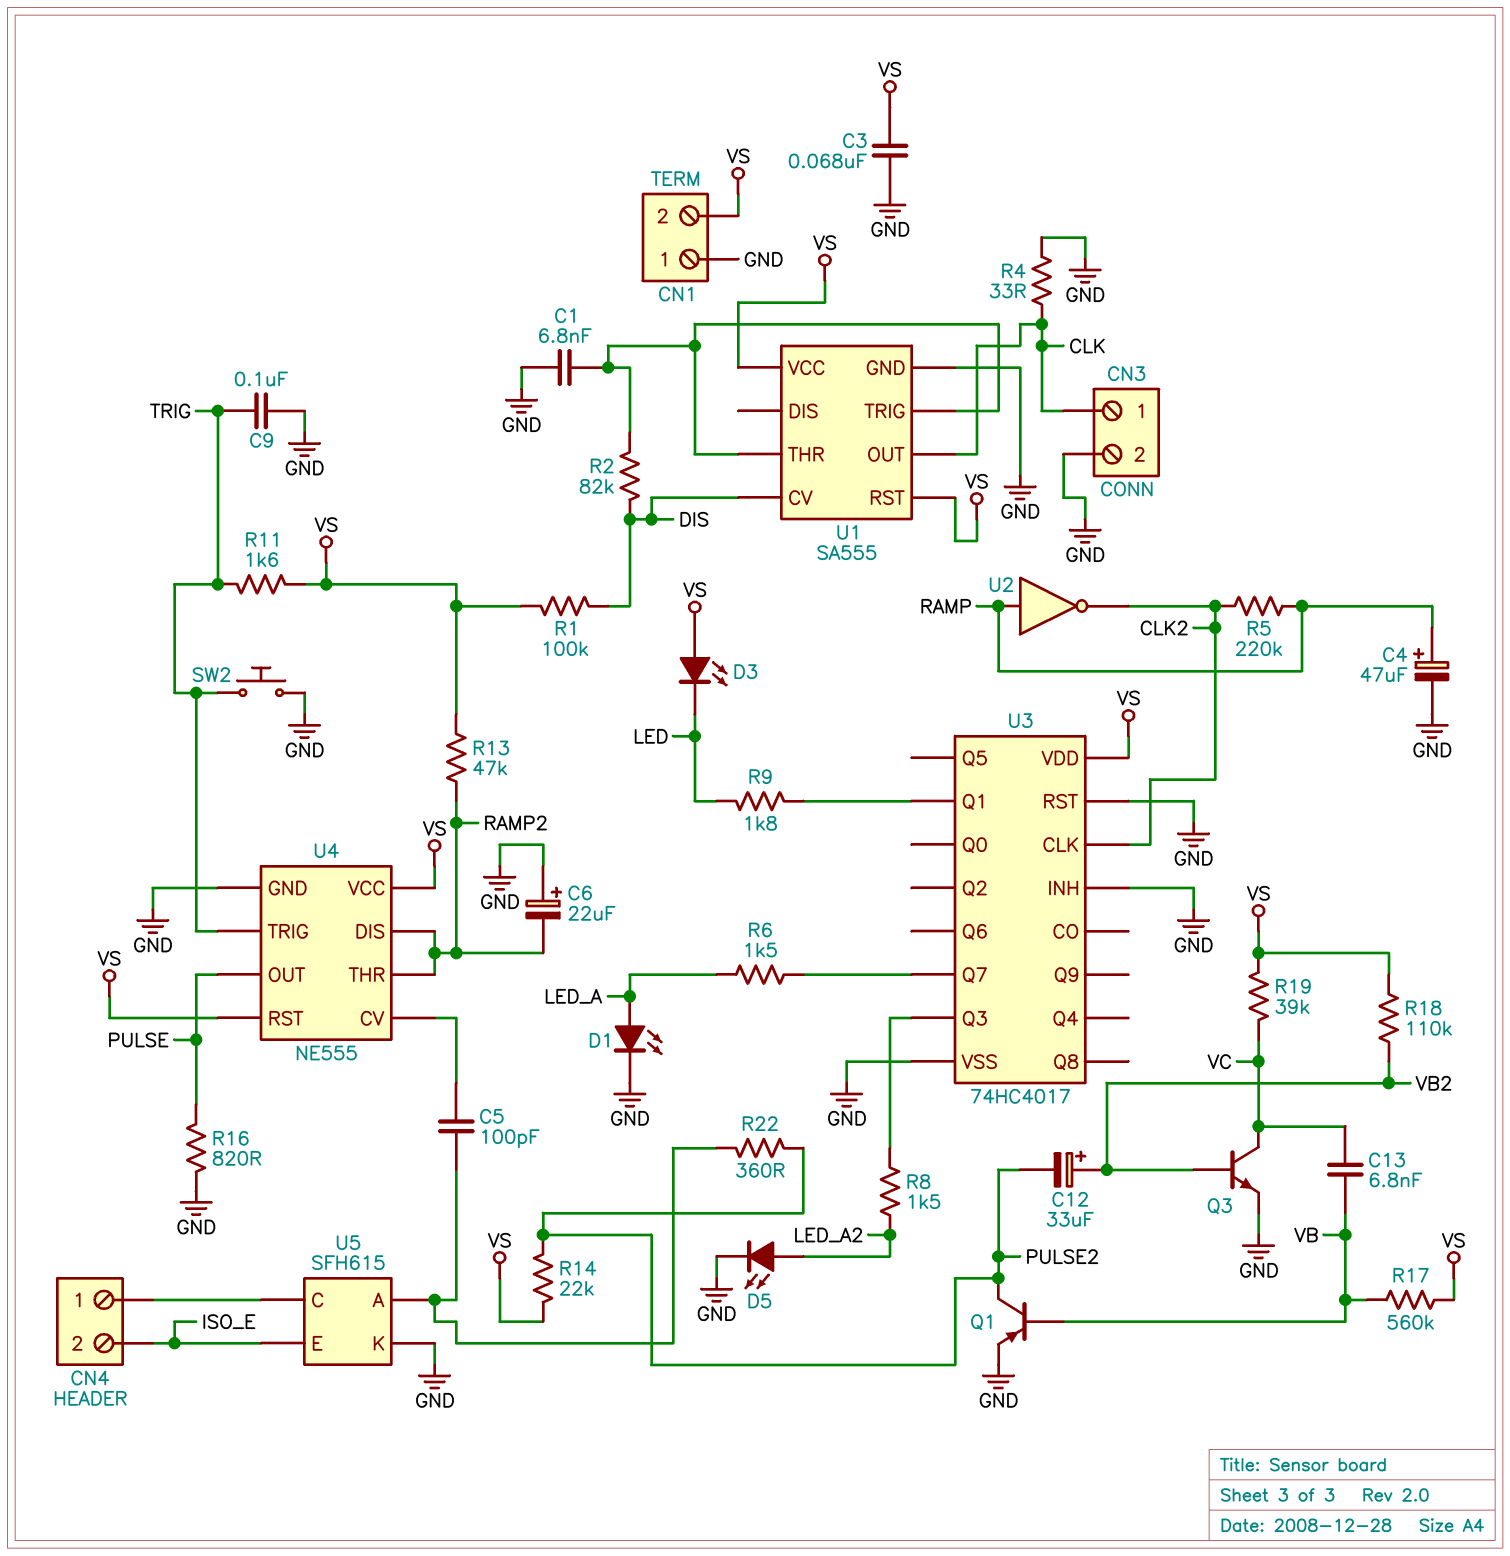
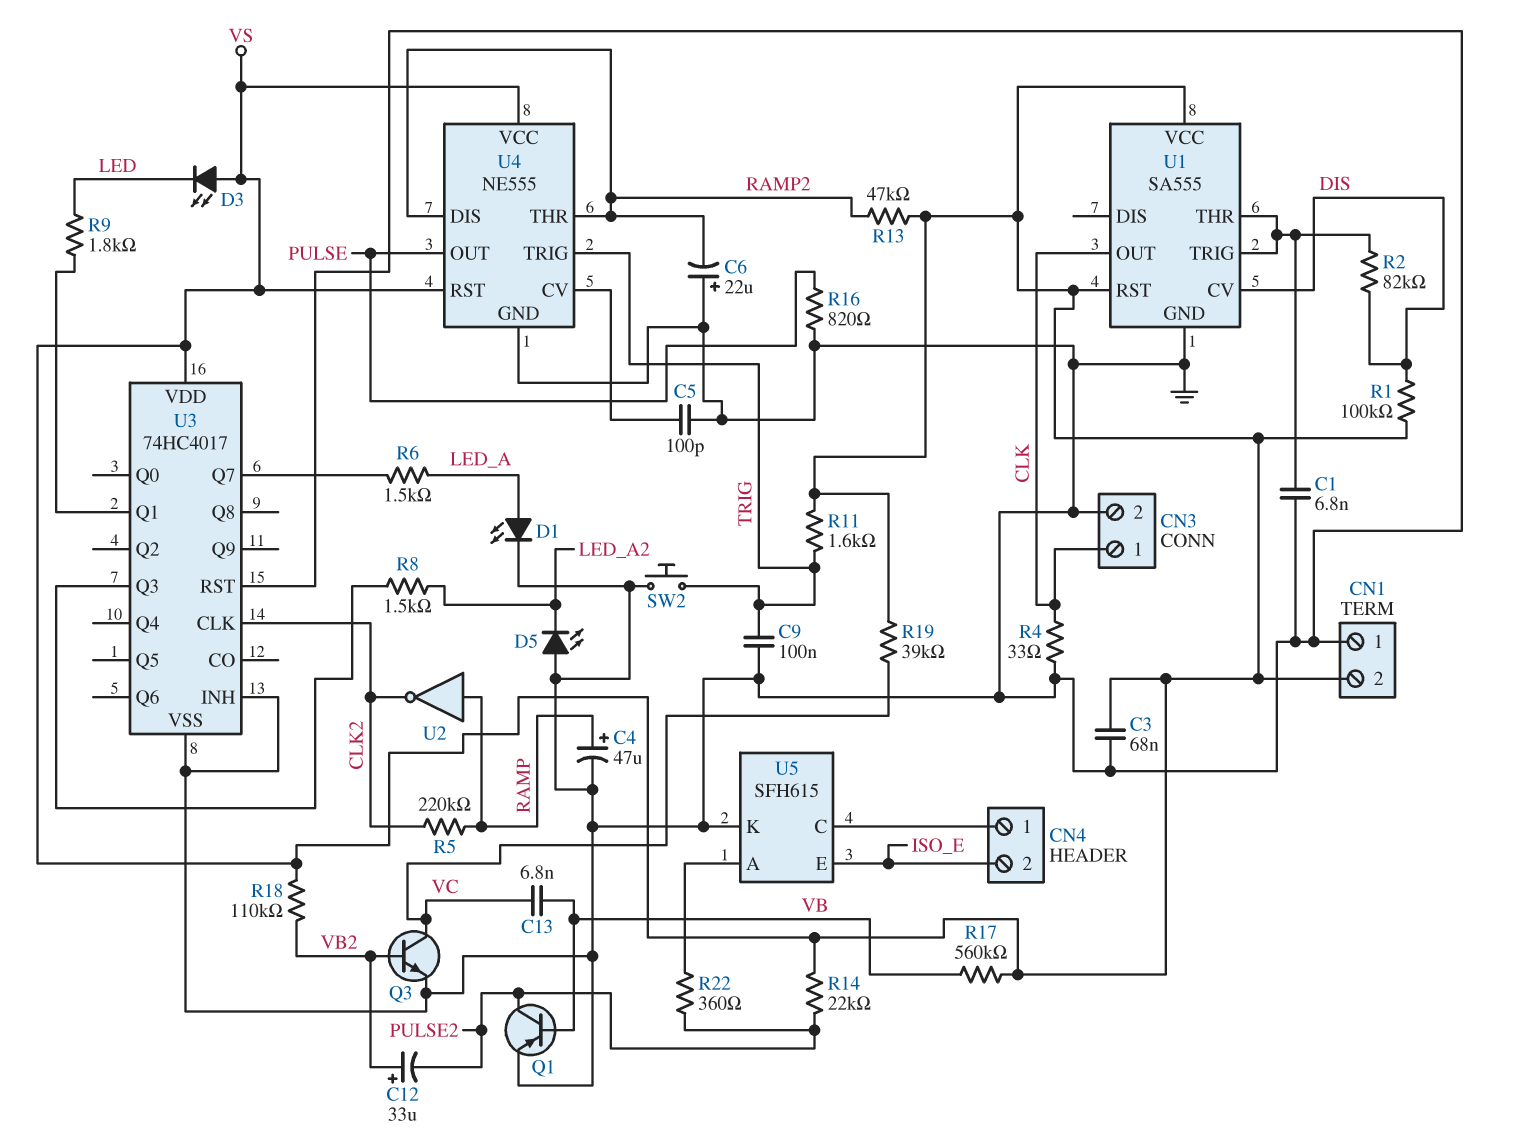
C5: 100pF (U4/CV, U5/A) -> 100pF (GND, U4/CV)
D5: LED (A LED_A2, K GND) -> LED (A GND, K LED_A2)

